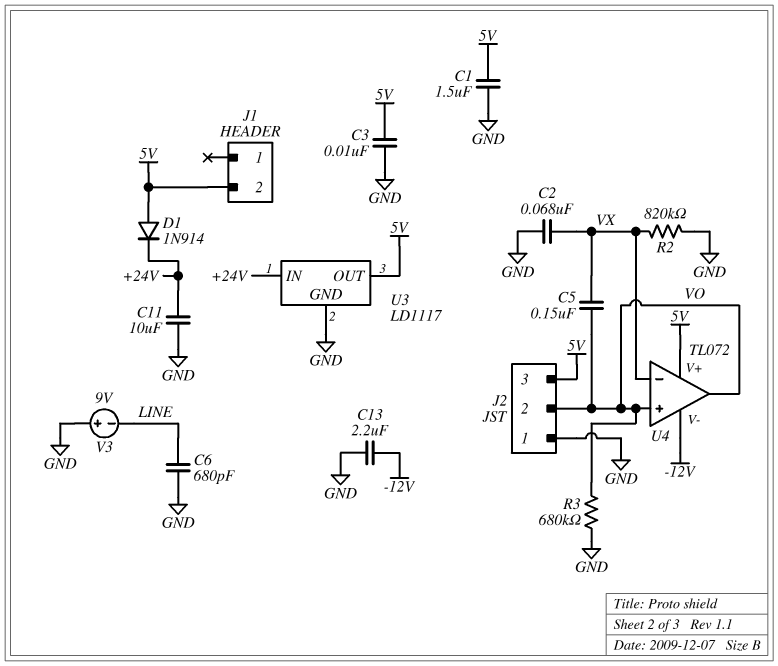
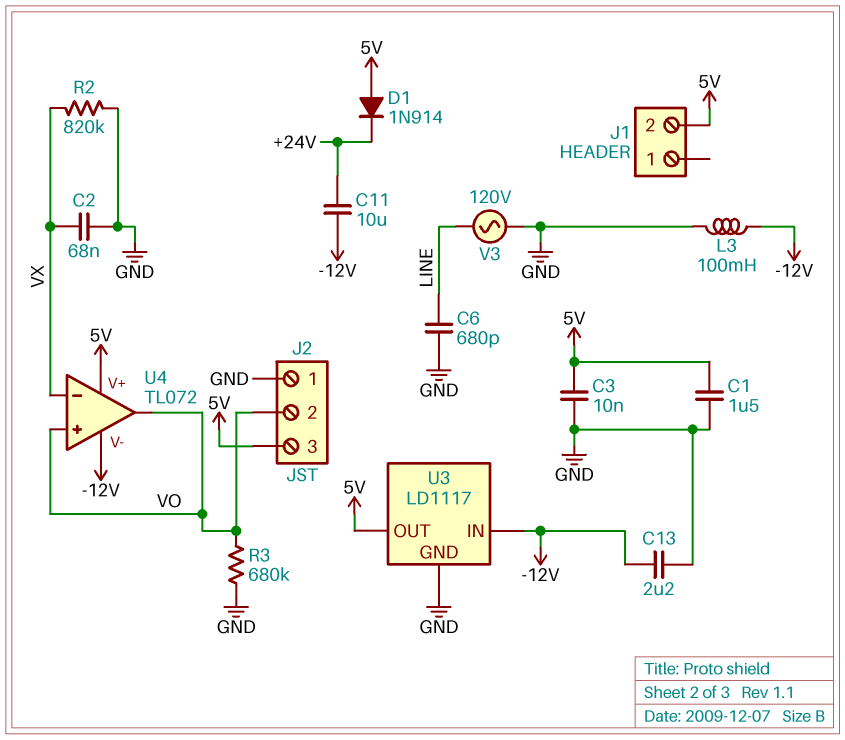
C5: 150nF (VO, VX) -> none
C11: 10uF (+24V, GND) -> 10uF (+24V, -12V)
L3: none -> 100mH (-12V, GND)
U3 pin IN: +24V -> -12V
V3: 9V (plus GND, minus LINE) -> AC 120V (GND, LINE)

